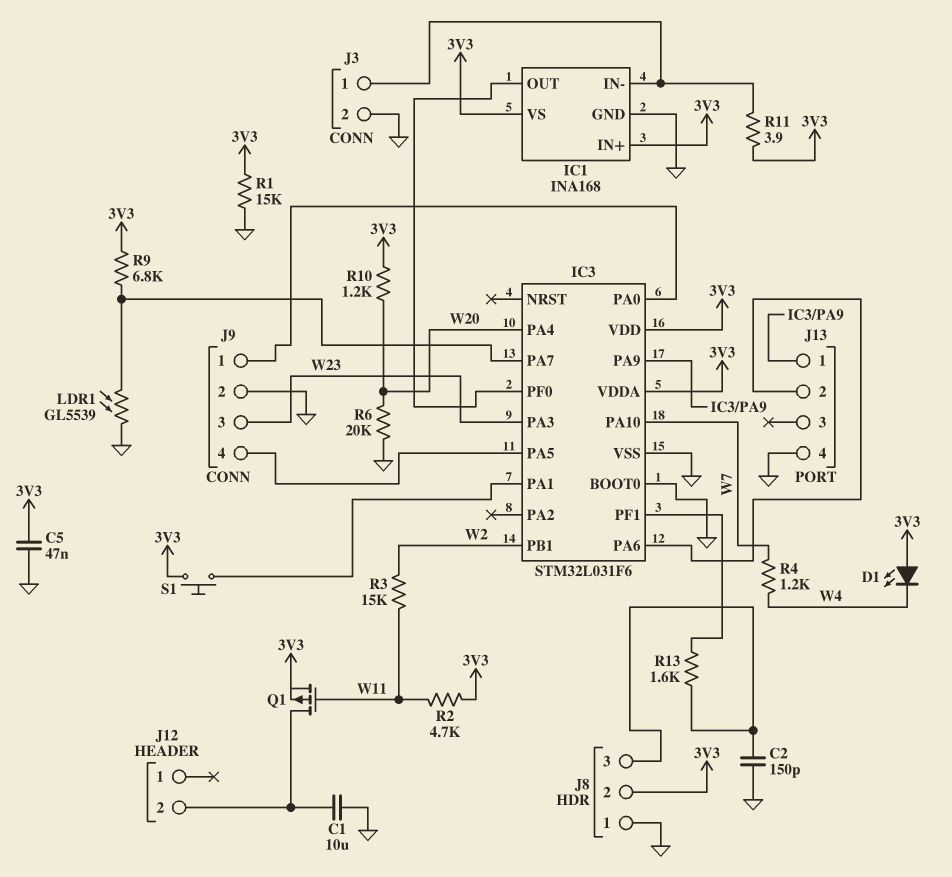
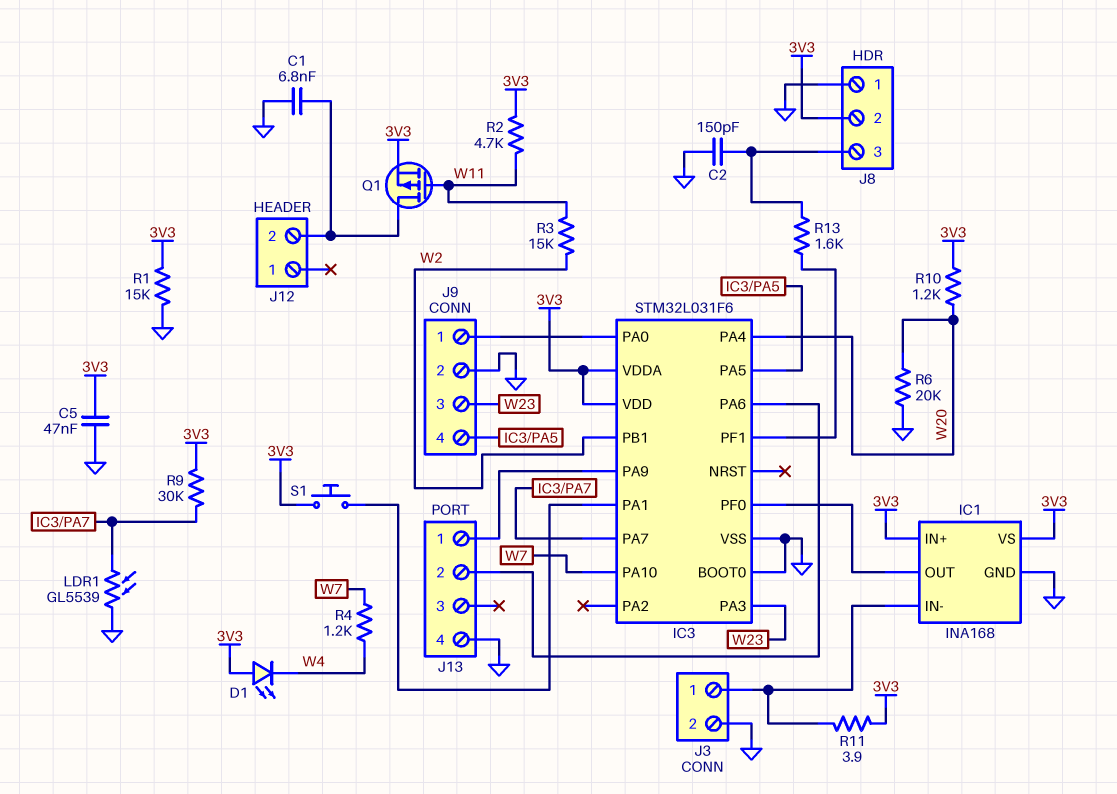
C1: 10uF (GND, J12/2) -> 6.8nF (GND, J12/2)
R9: 6.8k (3V3, IC3/PA7) -> 30k (3V3, IC3/PA7)

